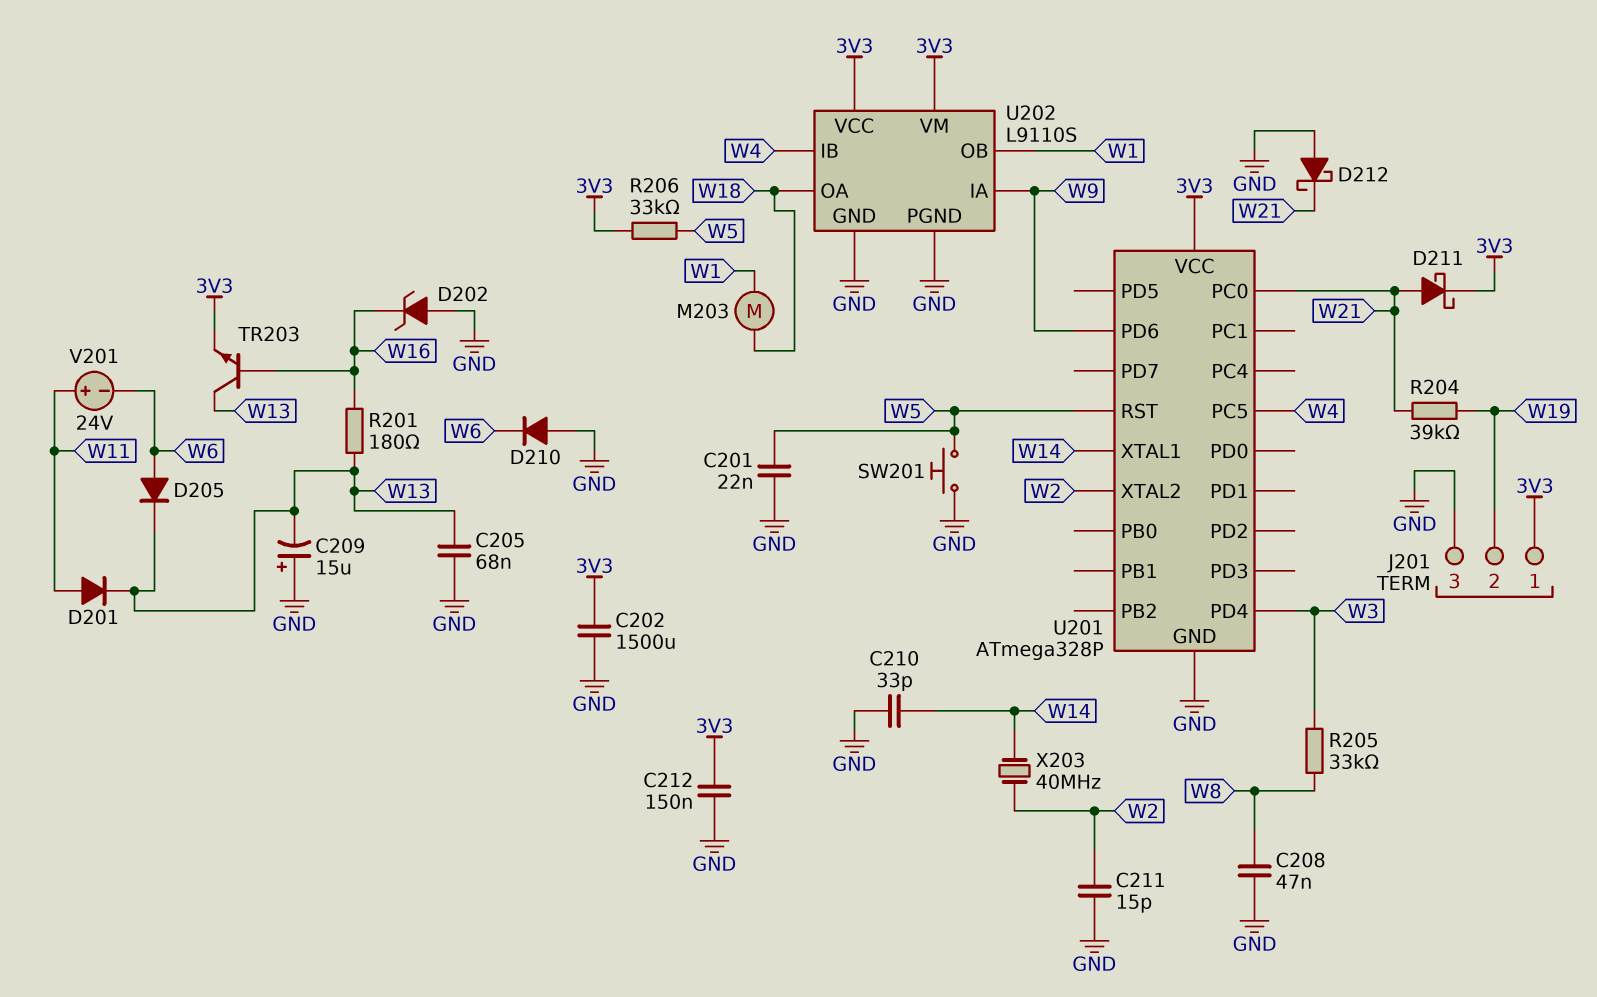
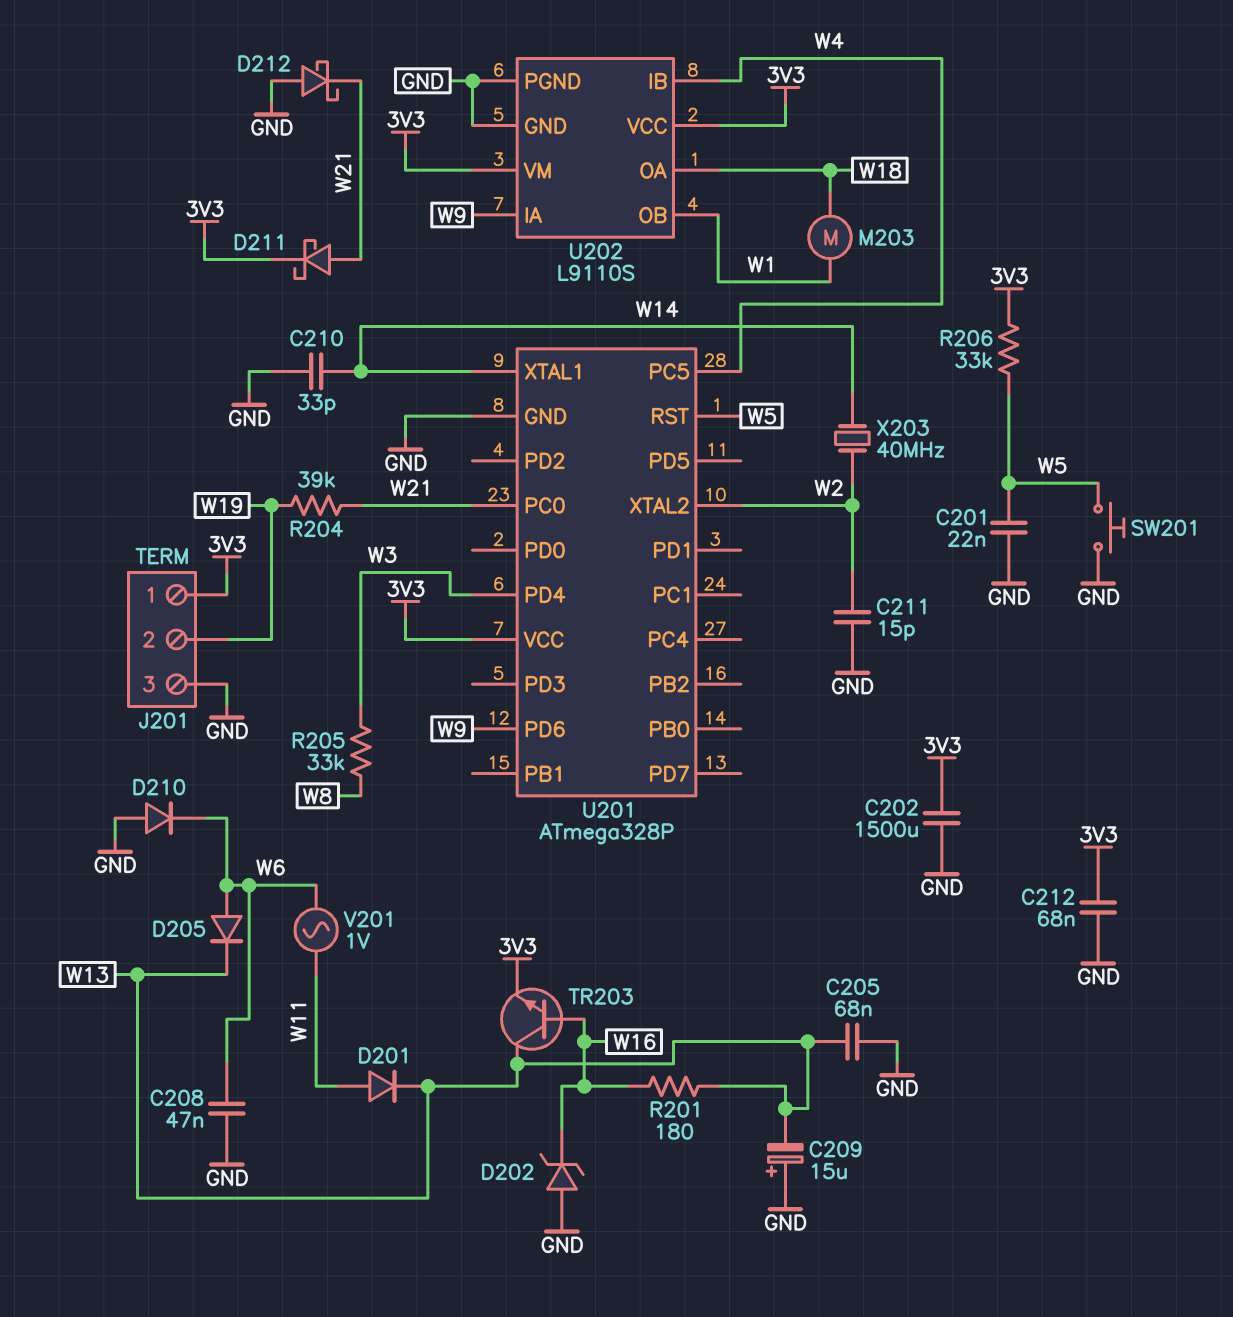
C208: 47nF (GND, W8) -> 47nF (GND, W6)
C212: 150nF (3V3, GND) -> 68nF (3V3, GND)
V201: 24V (plus W11, minus W6) -> AC 1V (W6, W11)

